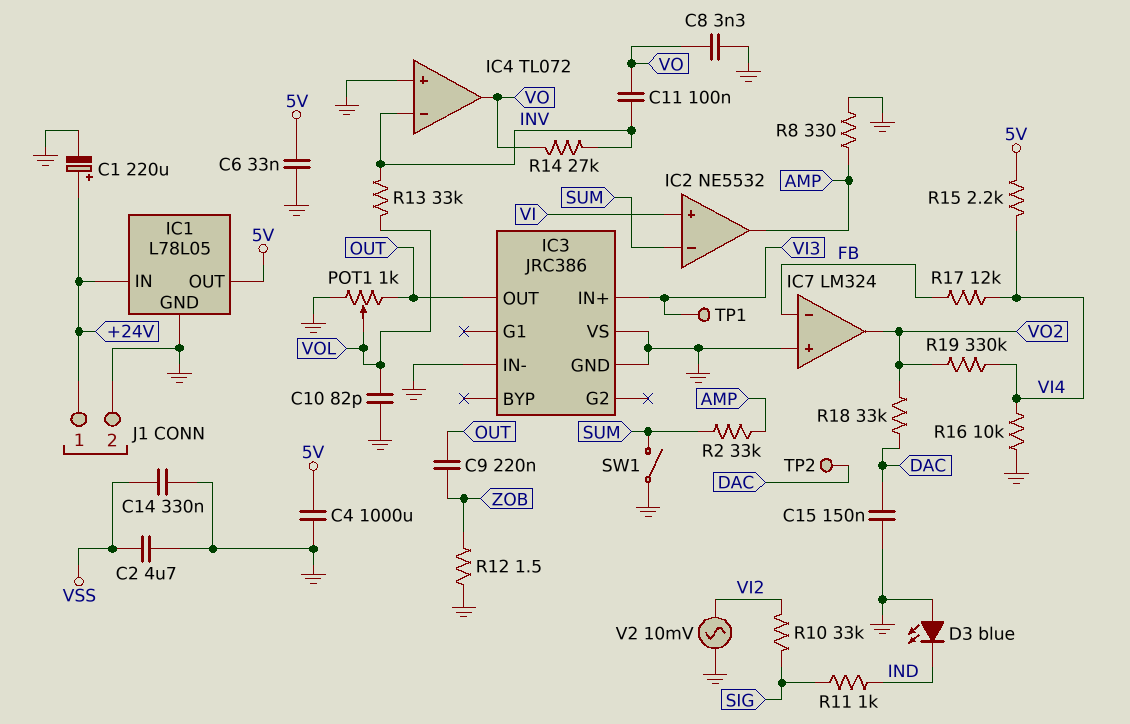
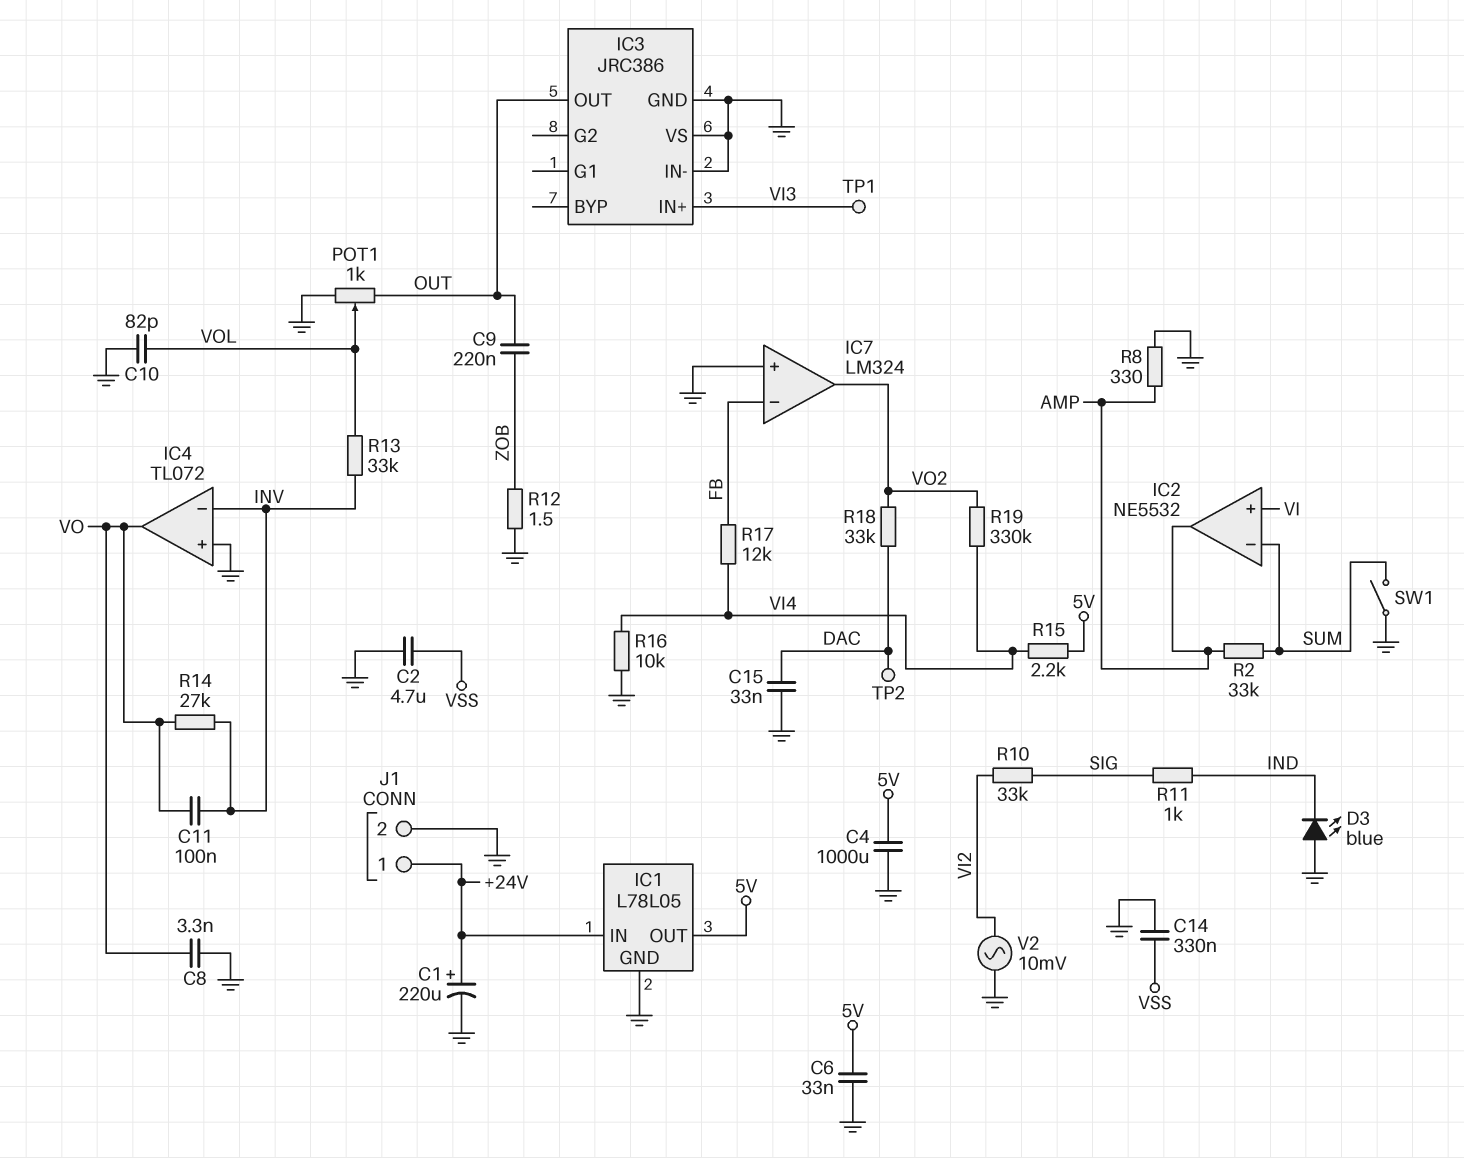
C15: 150nF (DAC, GND) -> 33nF (DAC, GND)

